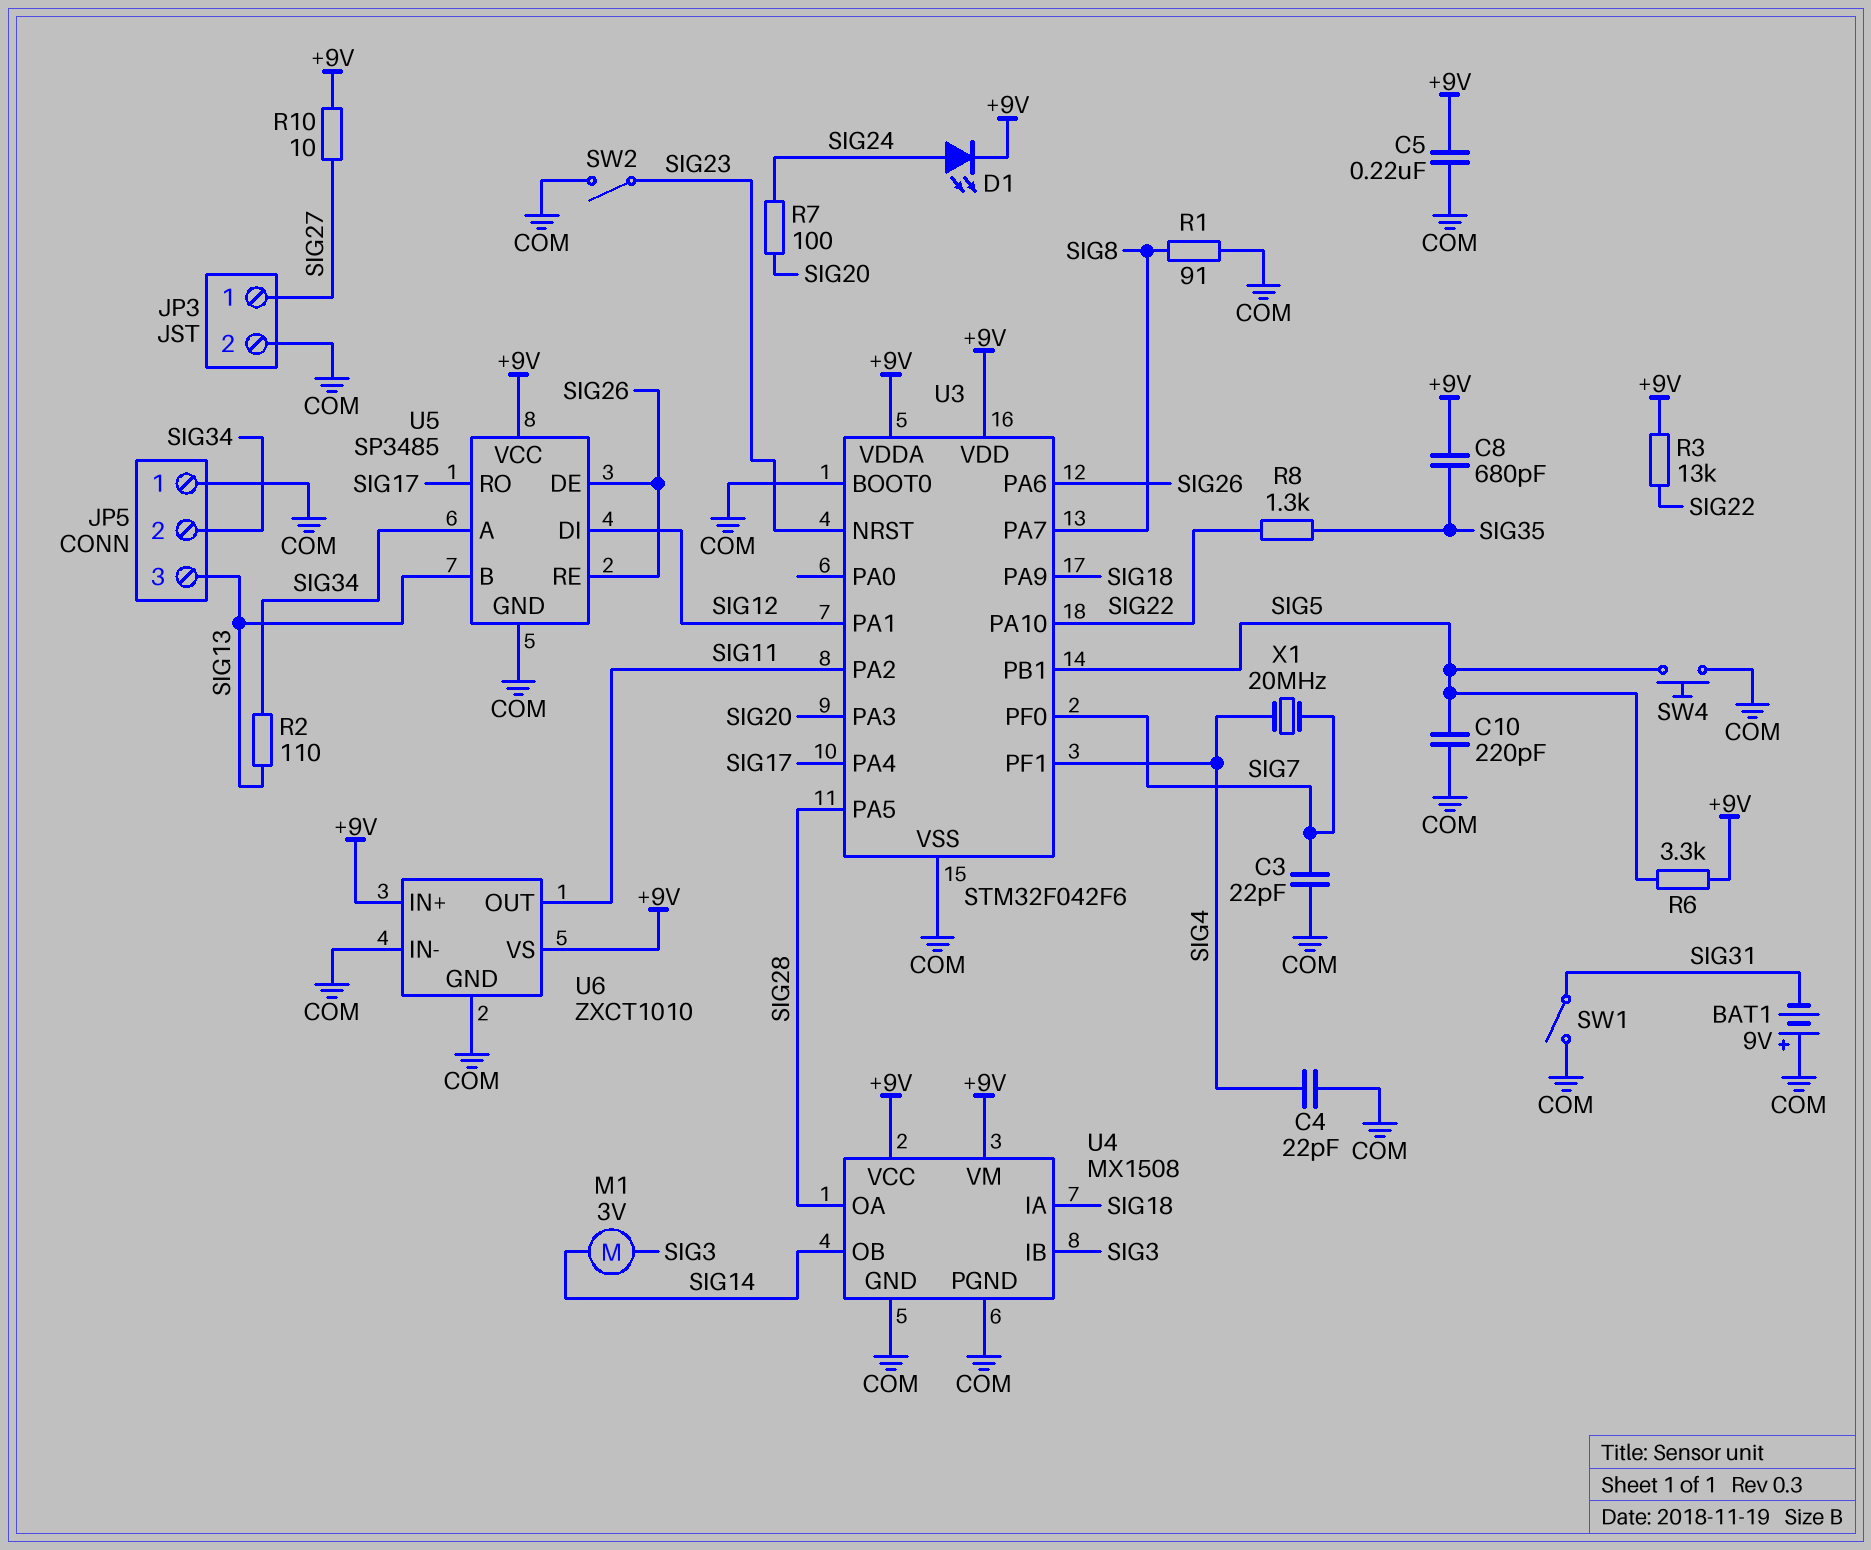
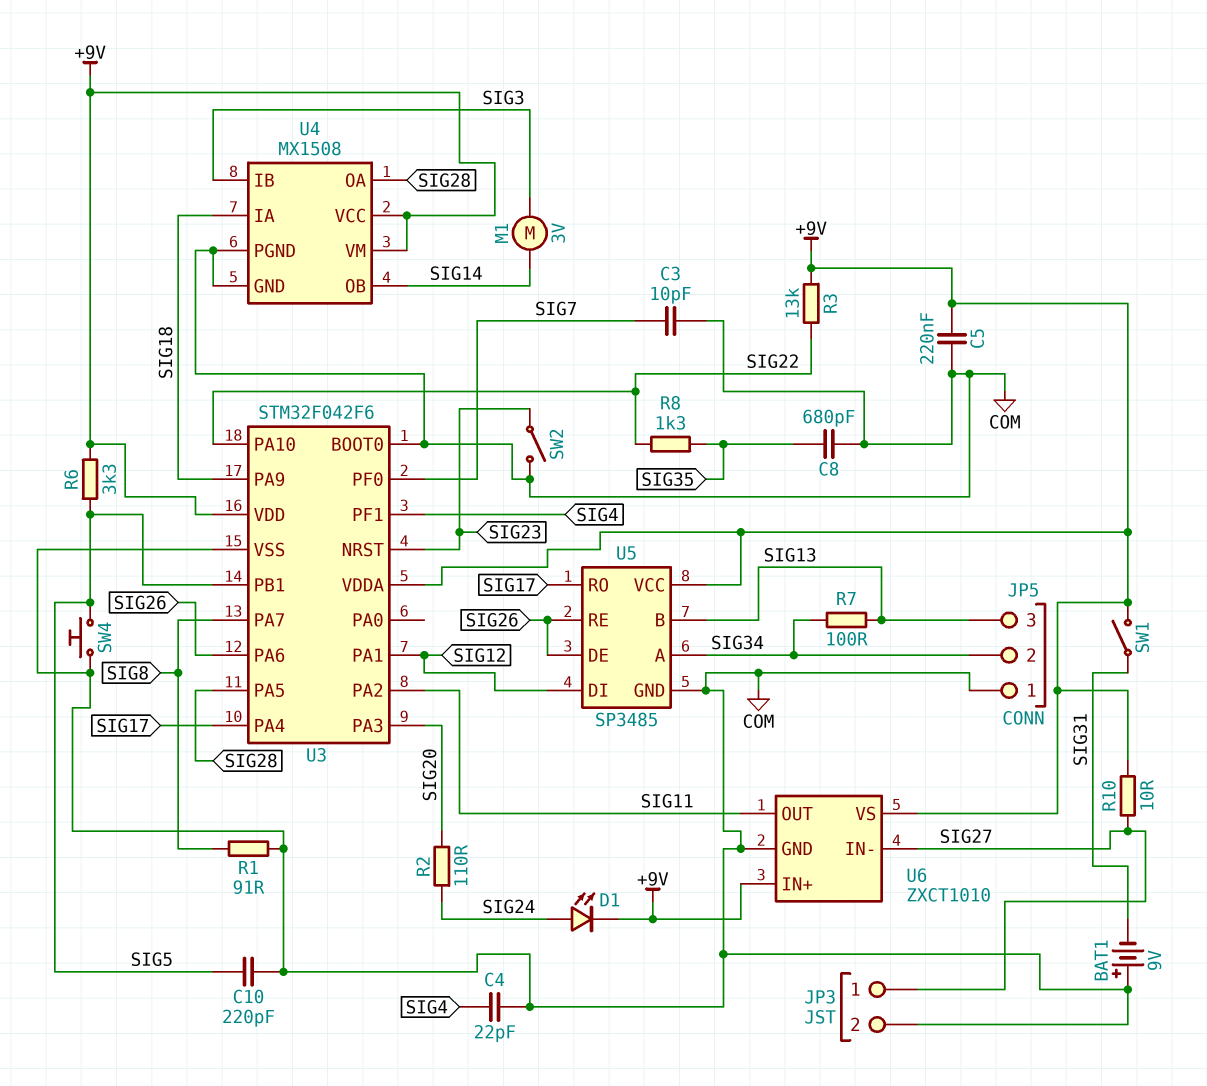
C3: 22pF (COM, SIG7) -> 10pF (COM, SIG7)
C8: 680pF (+9V, SIG35) -> 680pF (COM, SIG35)
R2: 110 (SIG13, SIG34) -> 110 (SIG20, SIG24)
R7: 100 (SIG20, SIG24) -> 100 (SIG13, SIG34)
SW1: switch (COM, SIG31) -> switch (+9V, SIG31)
U6 pin IN-: COM -> SIG27
X1: 20MHz (SIG4, SIG7) -> none

